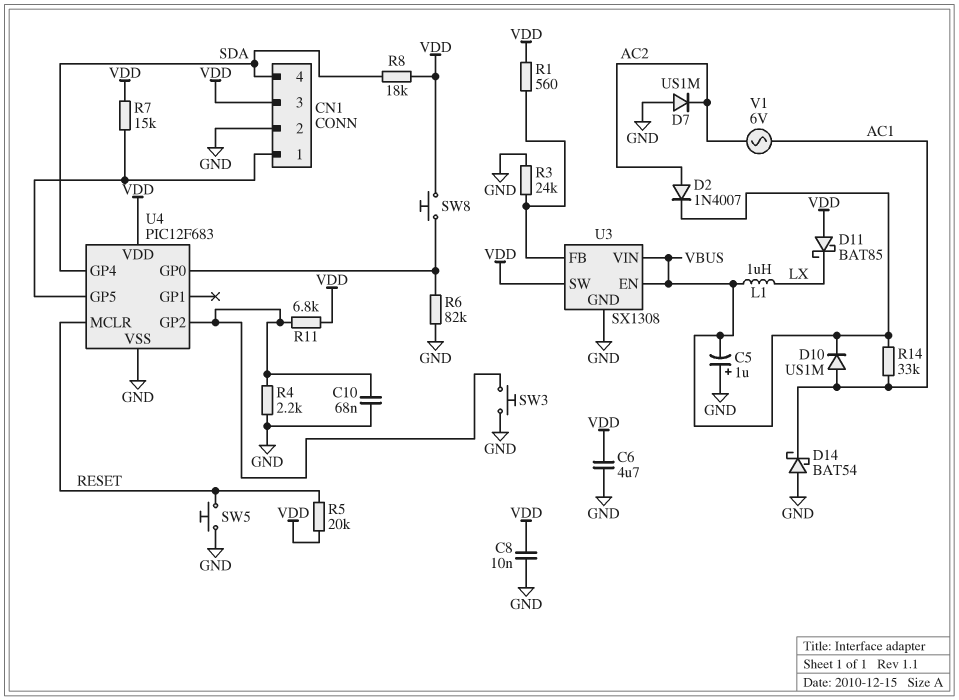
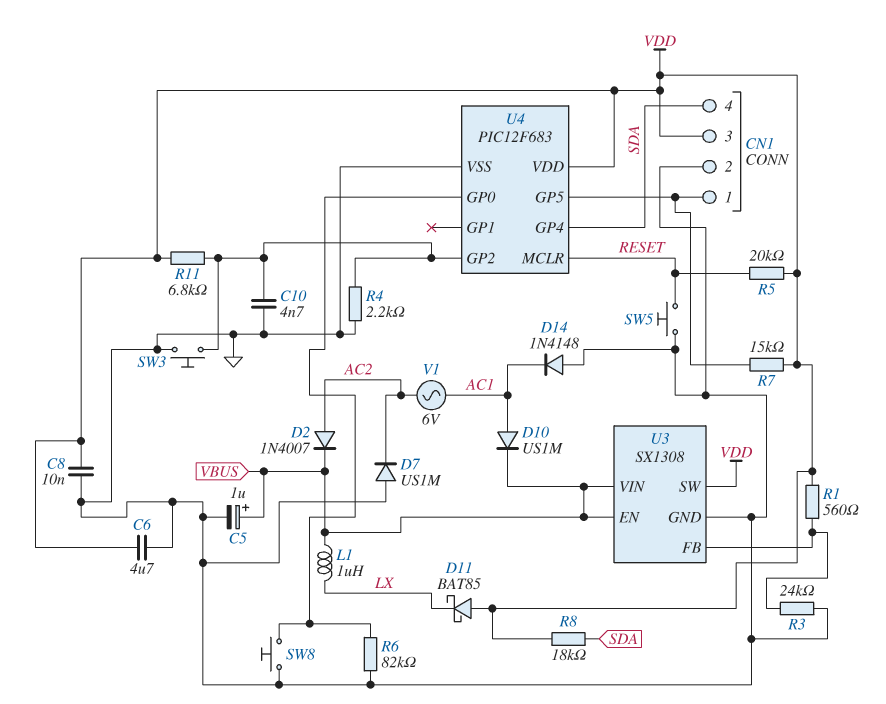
C5: 1uF (plus GND, minus VBUS) -> 1uF (plus VBUS, minus GND)
C10: 68nF (GND, U4/GP2) -> 4.7nF (GND, U4/GP2)
D14: schottky BAT54 (A GND, K AC1) -> diode 1N4148 (A GND, K AC1)
R14: 33k (AC1, VBUS) -> none
SW8: button (U4/GP0, VDD) -> button (GND, U4/GP0)

